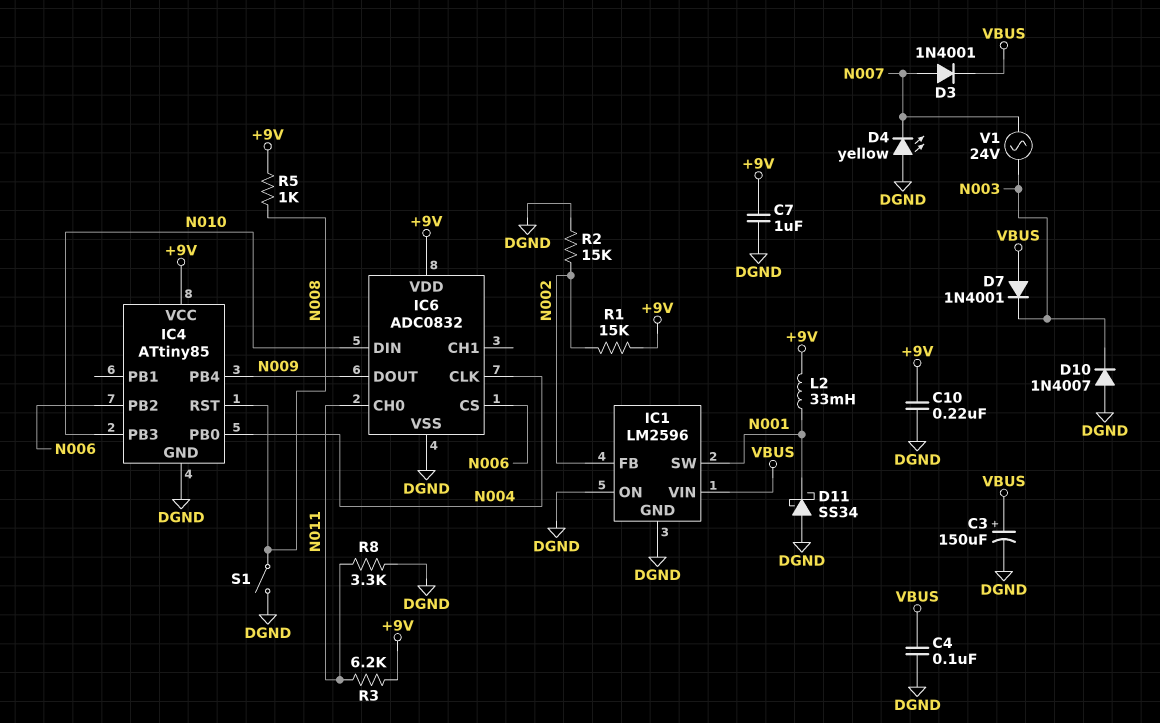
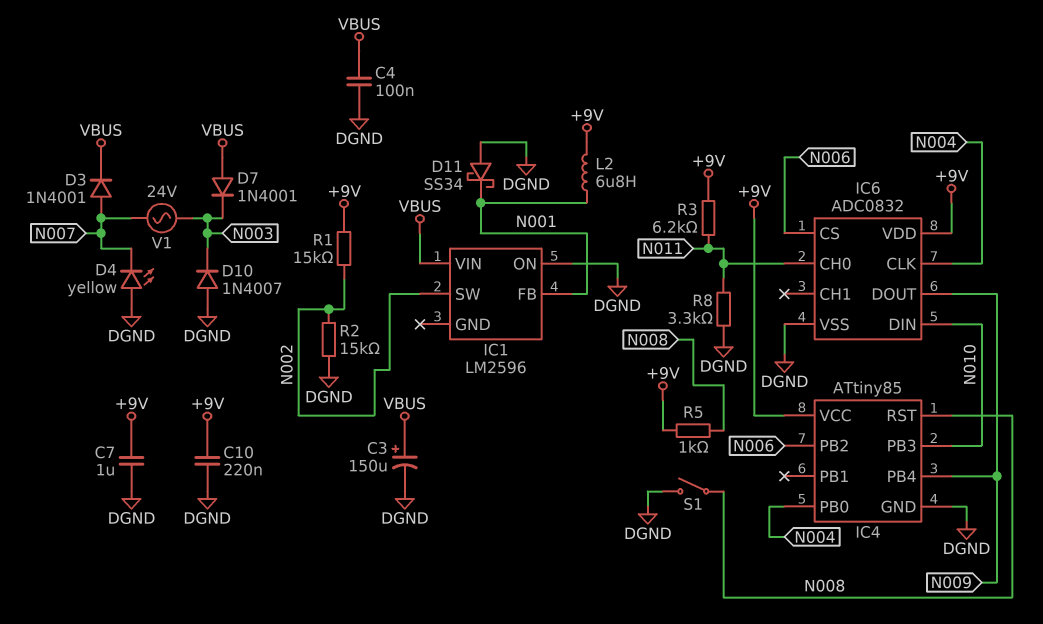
IC1 pin FB: N002 -> N001
IC1 pin GND: DGND -> none
IC1 pin SW: N001 -> N002
L2: 33mH (+9V, N001) -> 6.8uH (+9V, N001)

